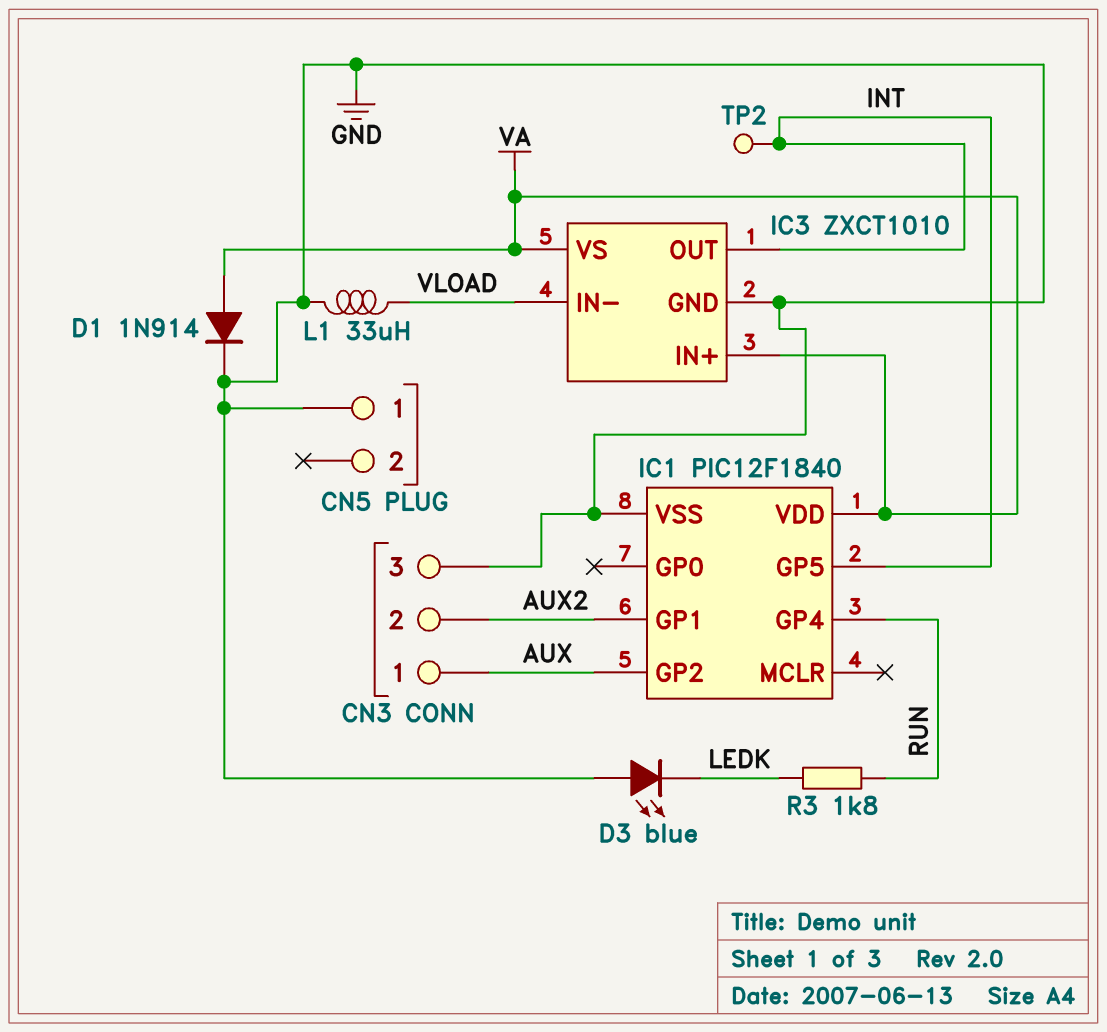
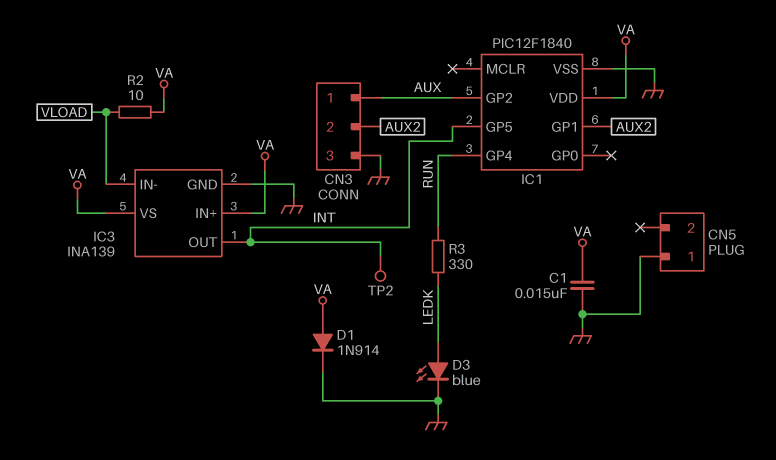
C1: none -> 15nF (GND, VA)
D3: LED blue (A GND, K LEDK) -> LED blue (A LEDK, K GND)
IC3: ZXCT1010 -> INA139
L1: 33uH (GND, VLOAD) -> none
R2: none -> 10 (VA, VLOAD)
R3: 1.8k (LEDK, RUN) -> 330 (LEDK, RUN)

